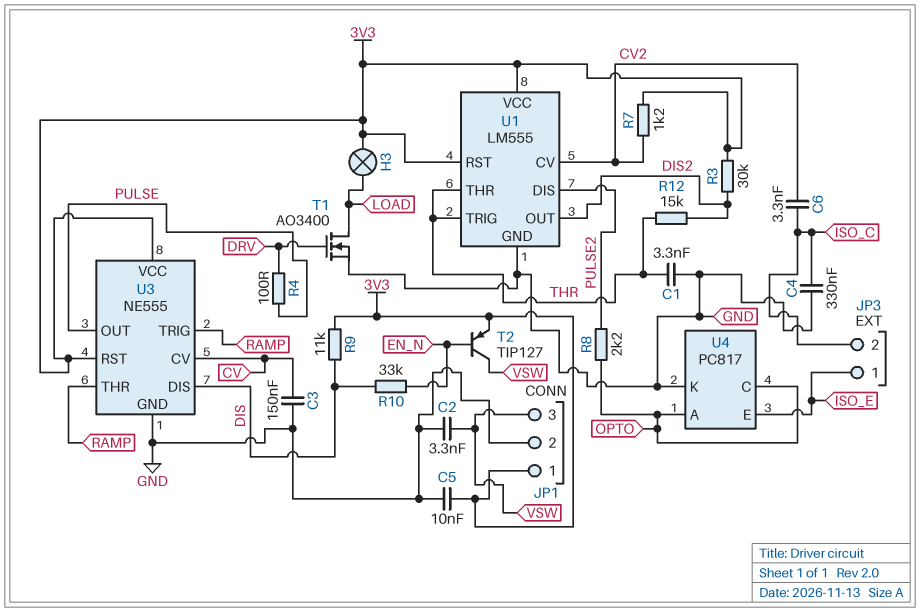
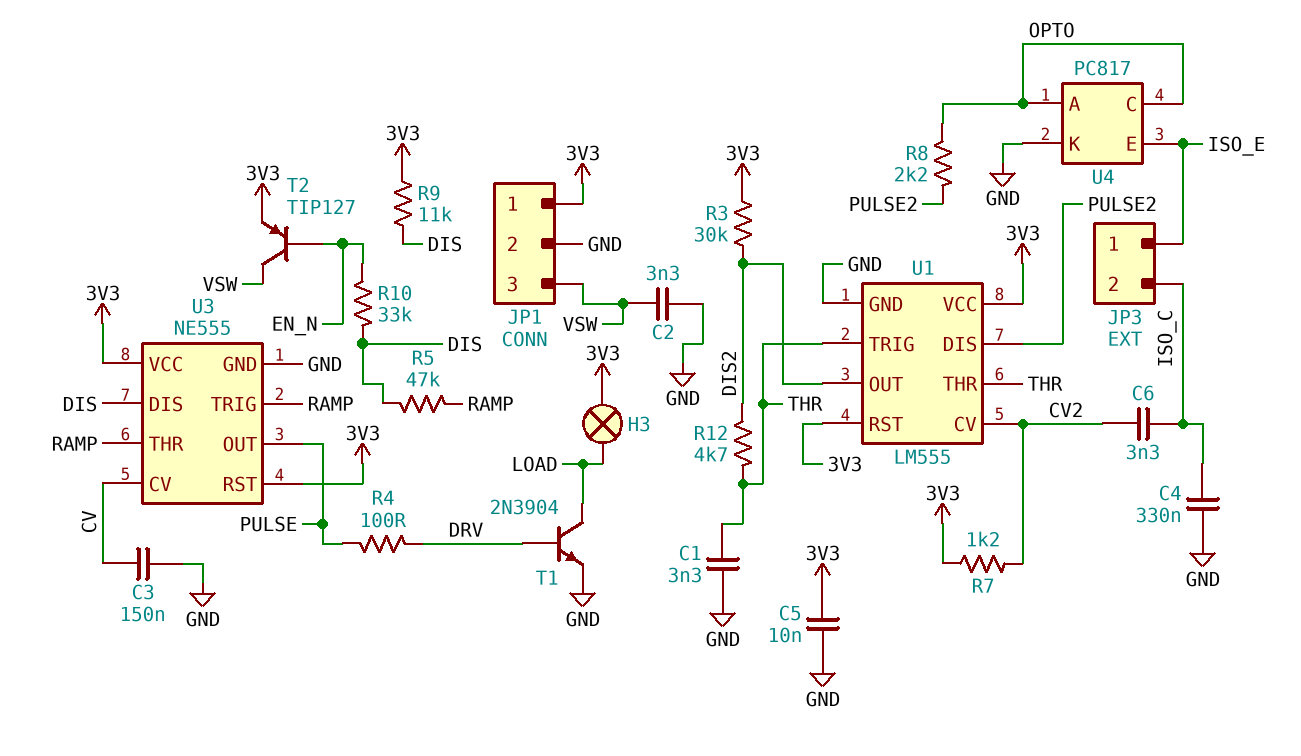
R5: none -> 47k (DIS, RAMP)
R12: 15k (DIS2, THR) -> 4.7k (DIS2, THR)
T1: NMOS AO3400 (G DRV, D LOAD, S GND) -> NPN 2N3904 (B DRV, C LOAD, E GND)

